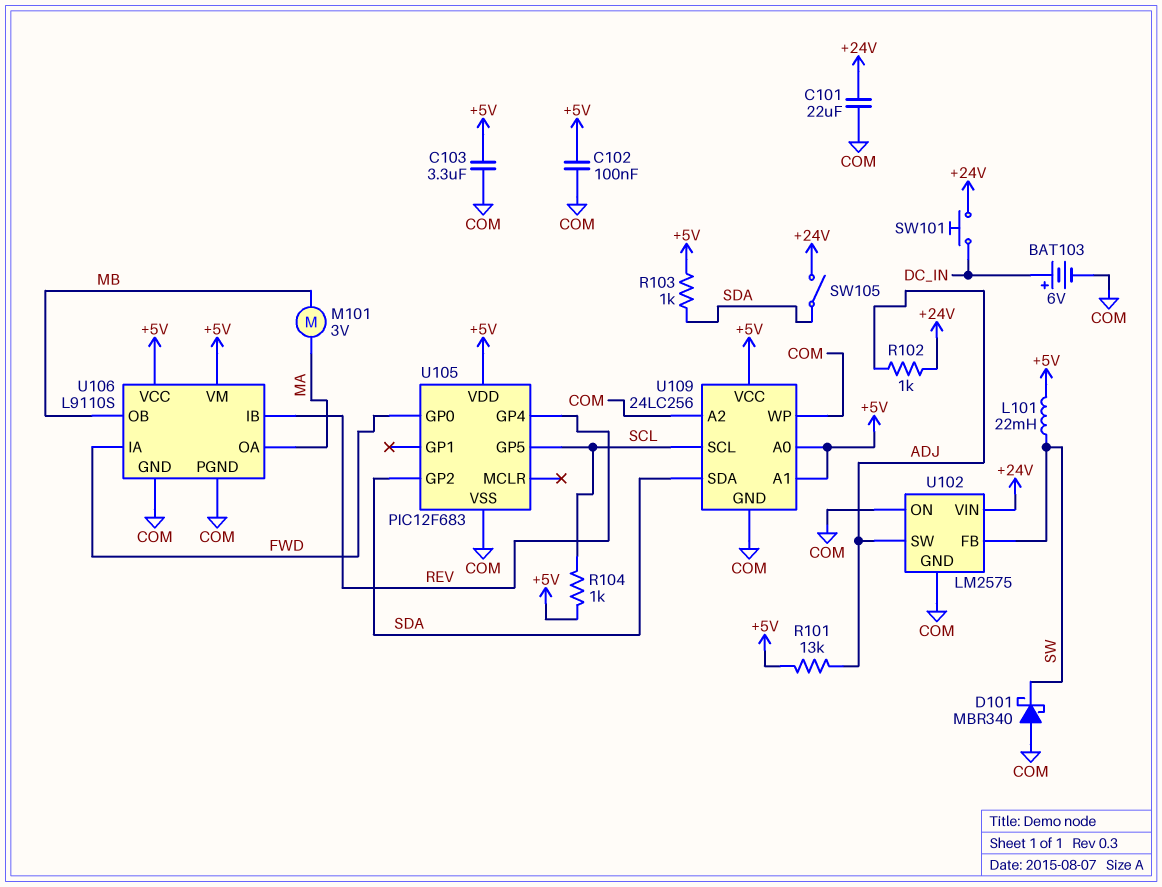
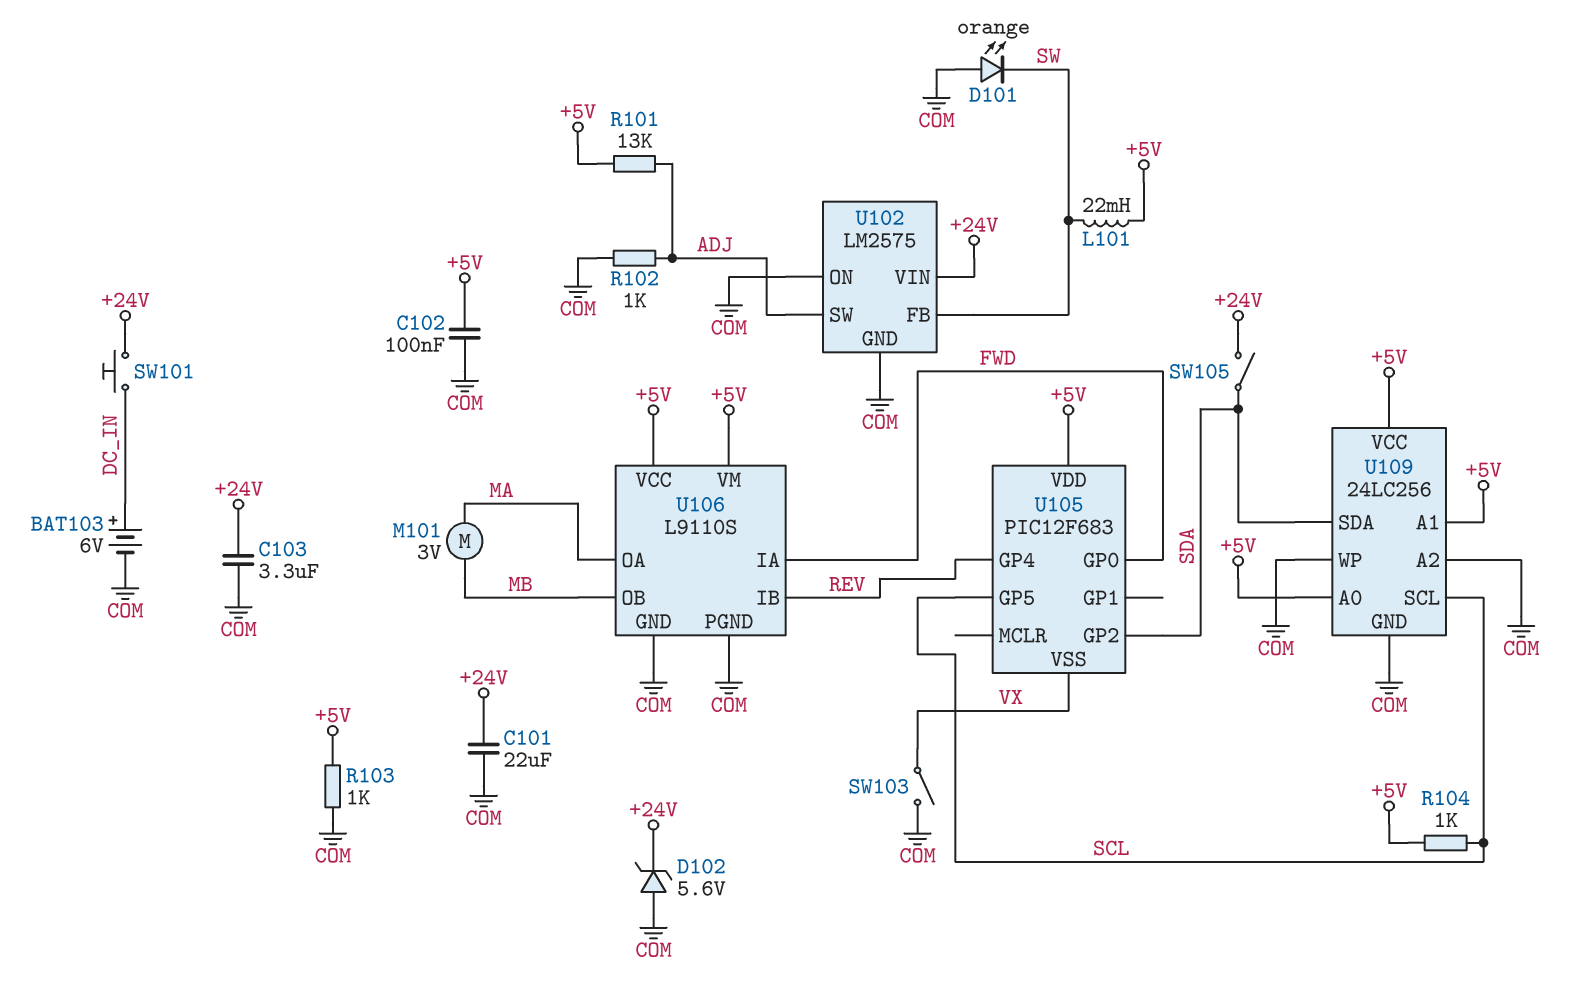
C103: 3.3uF (+5V, COM) -> 3.3uF (+24V, COM)
D101: schottky MBR340 (A COM, K SW) -> LED orange (A COM, K SW)
D102: none -> zener 5.6V (A COM, K +24V)
R102: 1k (+24V, ADJ) -> 1k (ADJ, COM)
R103: 1k (+5V, SDA) -> 1k (+5V, COM)
SW103: none -> switch (COM, VX)
U105 pin VSS: COM -> VX

